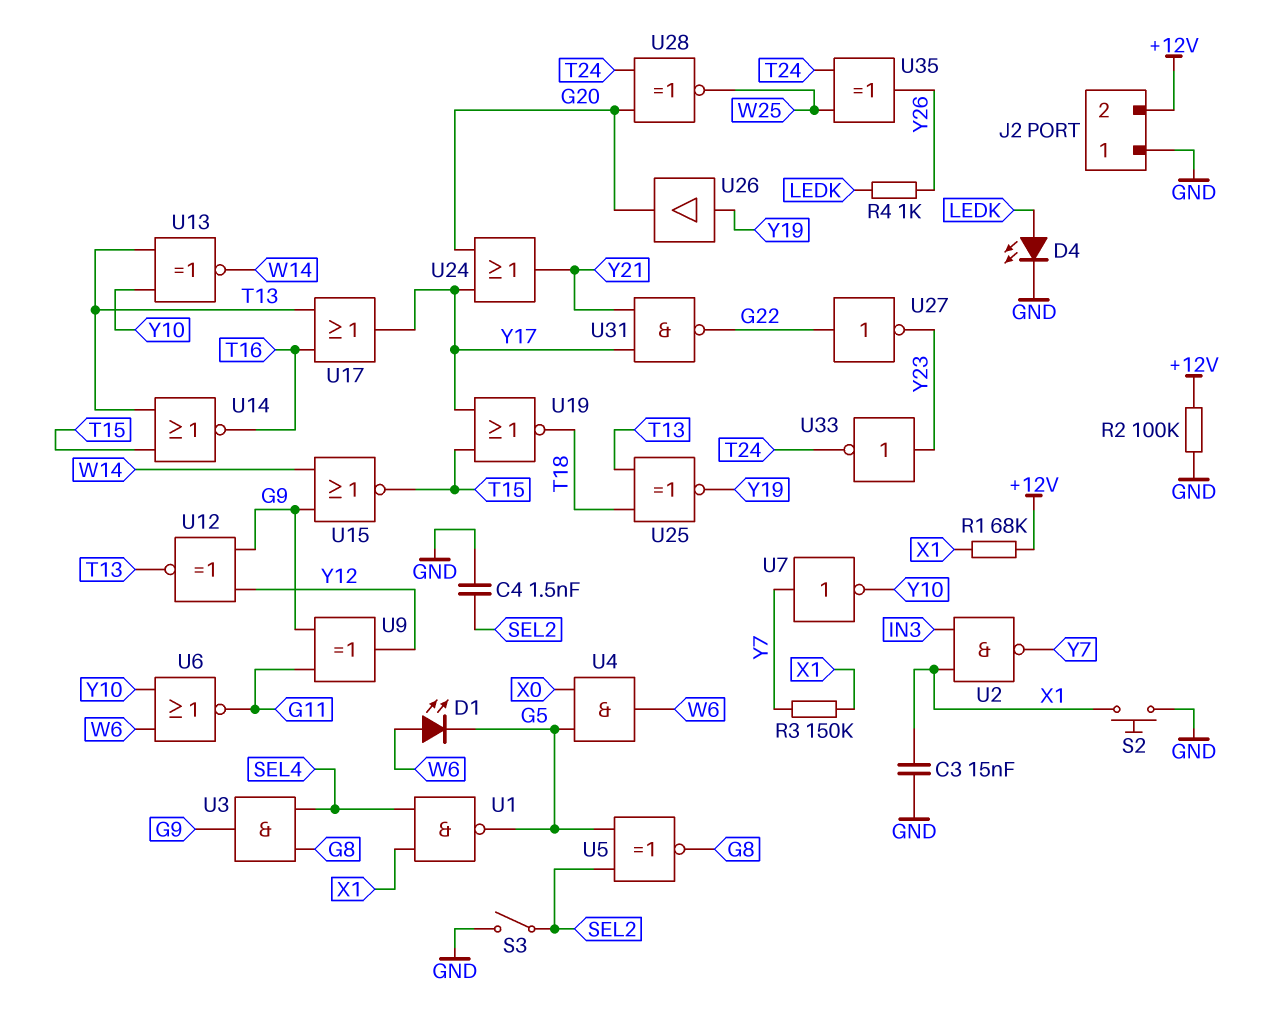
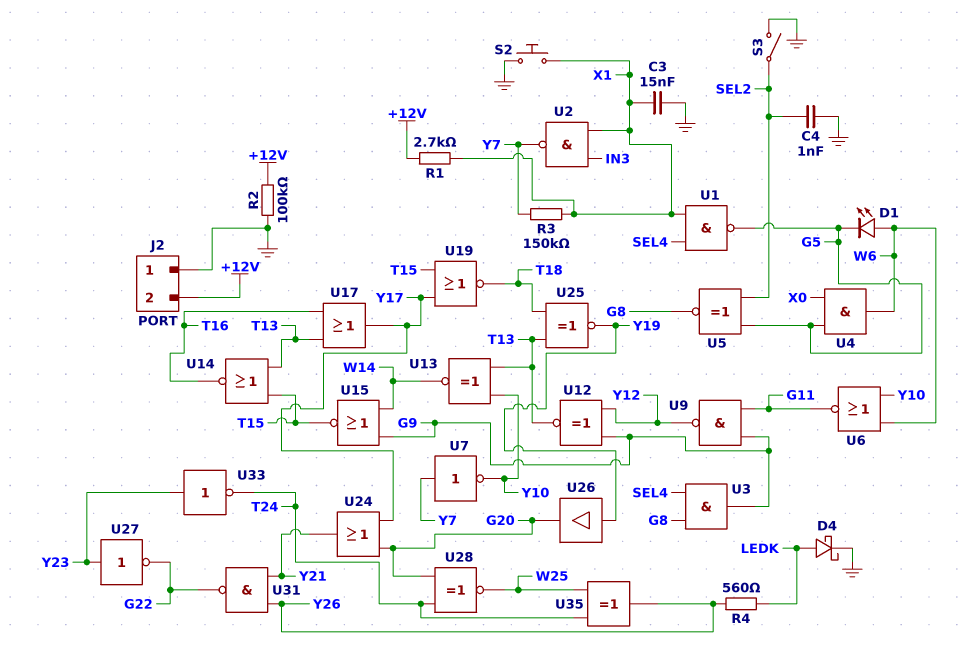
C4: 1.5nF (GND, SEL2) -> 1nF (GND, SEL2)
D4: LED (A LEDK, K GND) -> schottky (A LEDK, K GND)
R1: 68k (+12V, X1) -> 2.7k (+12V, X1)
R4: 1k (LEDK, Y26) -> 560 (LEDK, Y26)
U9: XOR (in G9, in G11, out Y12) -> NAND (in G9, in G11, out Y12)
U27: NOT (in G22, out Y23) -> NOT (in Y23, out G22)
U31: NAND (in Y17, in Y21, out G22) -> NAND (in Y21, in Y26, out G22)

